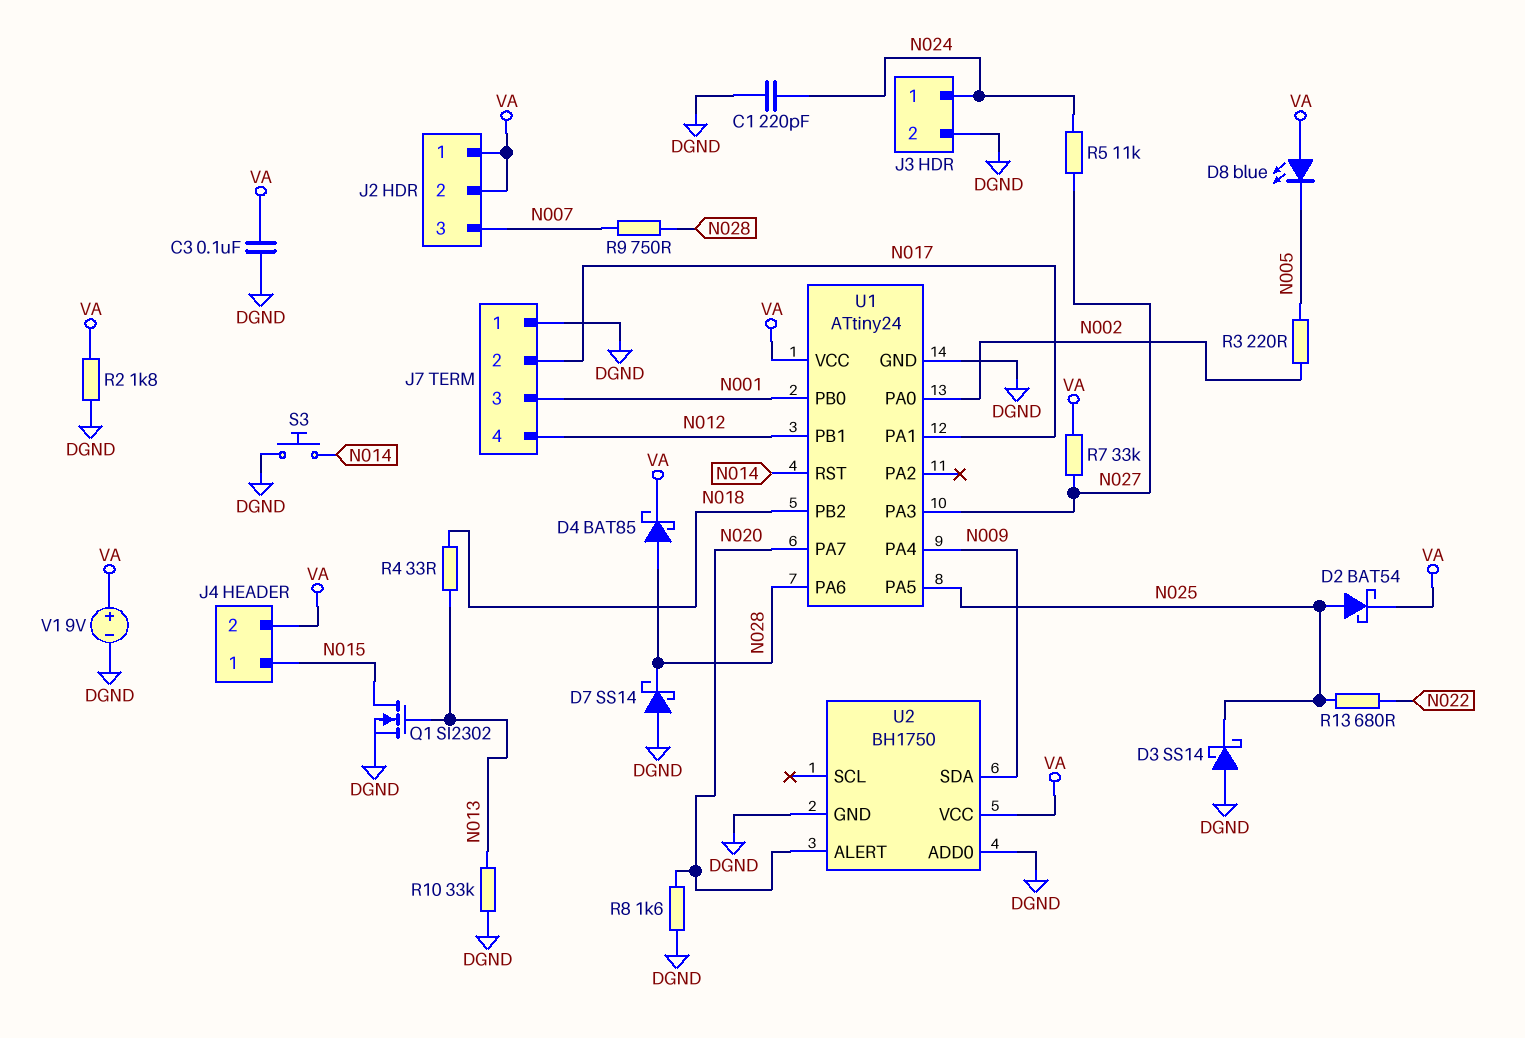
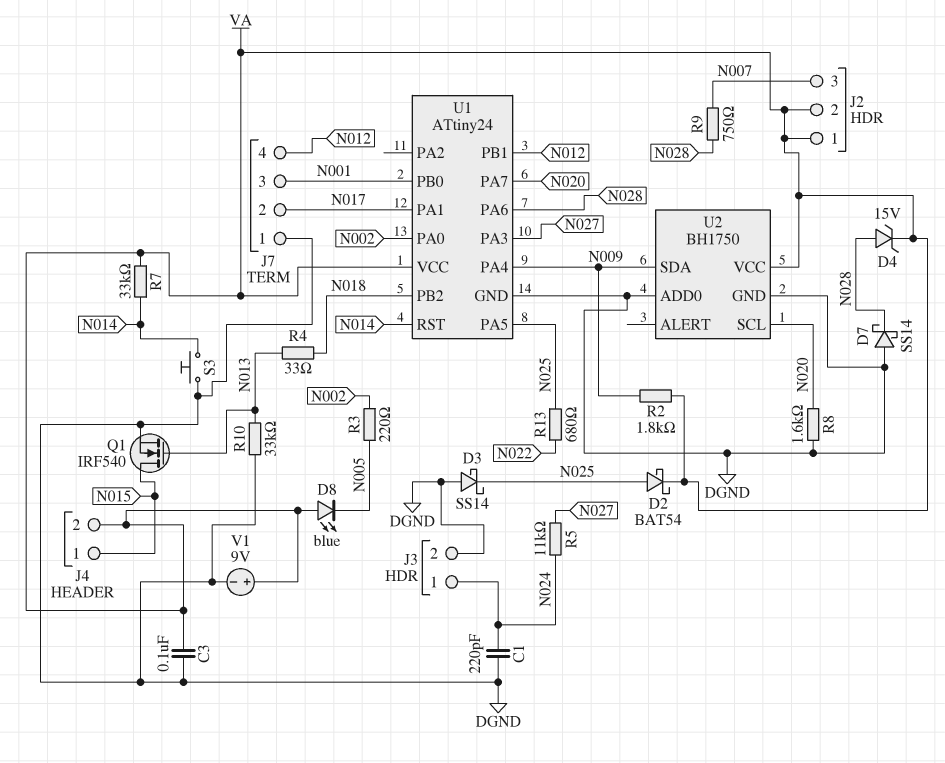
D4: schottky BAT85 (A N028, K VA) -> zener 15V (A N028, K VA)
Q1: NMOS SI2302 (G N013, D N015, S DGND) -> NMOS IRF540 (G N013, D N015, S DGND)
R2: 1.8k (DGND, VA) -> 1.8k (N009, VA)
R7: 33k (N027, VA) -> 33k (N014, VA)
U2 pin ALERT: N020 -> none
U2 pin SCL: none -> N020

